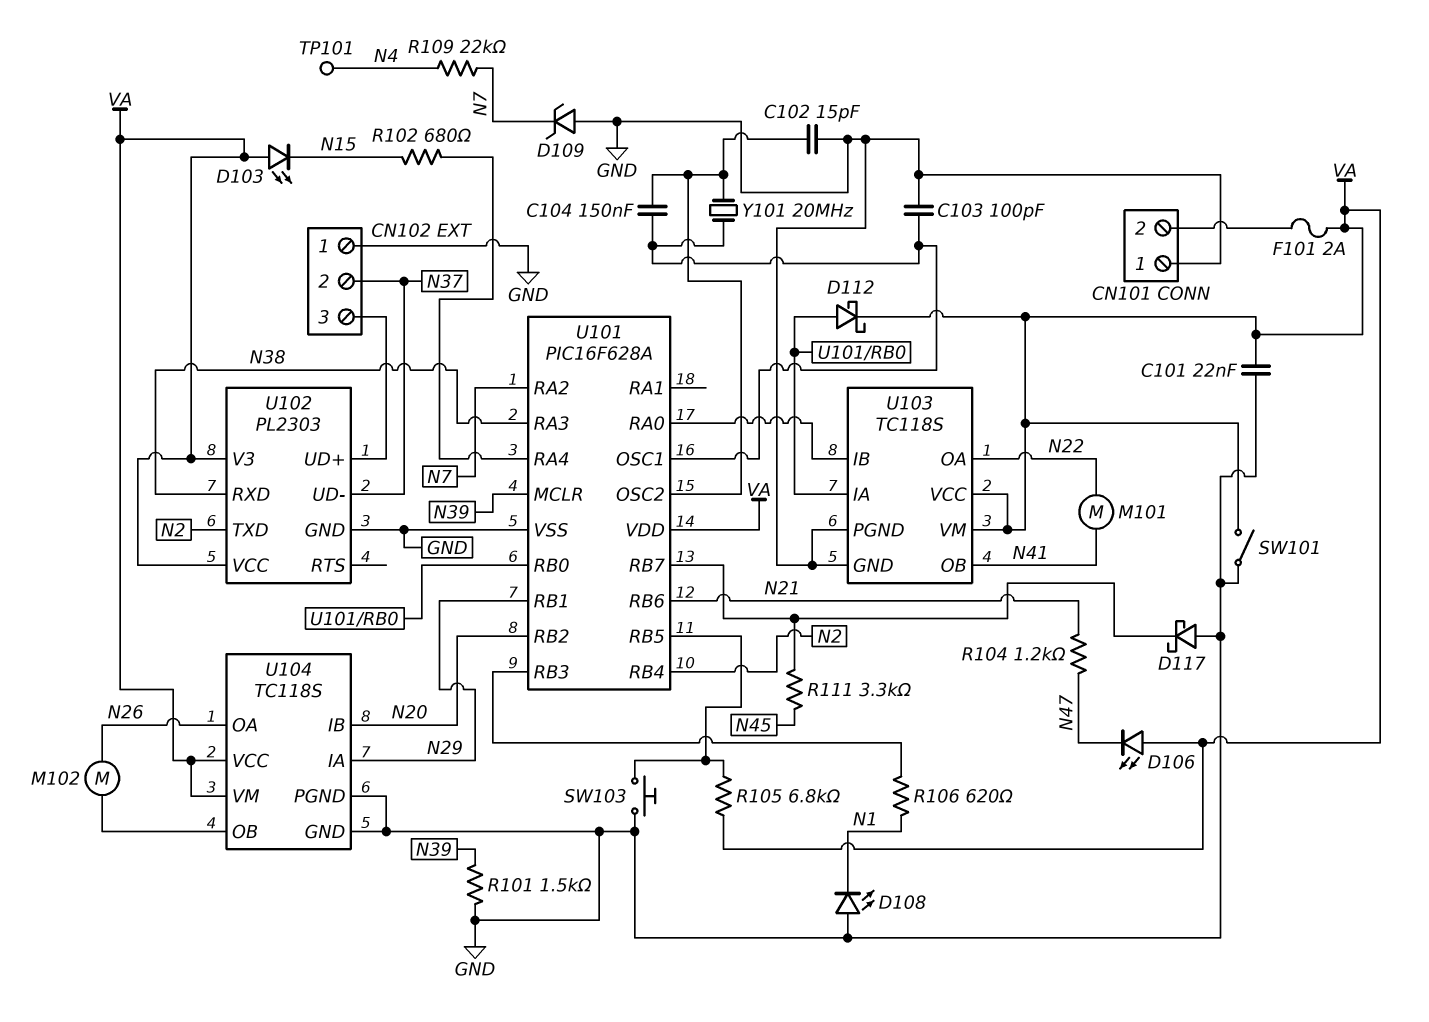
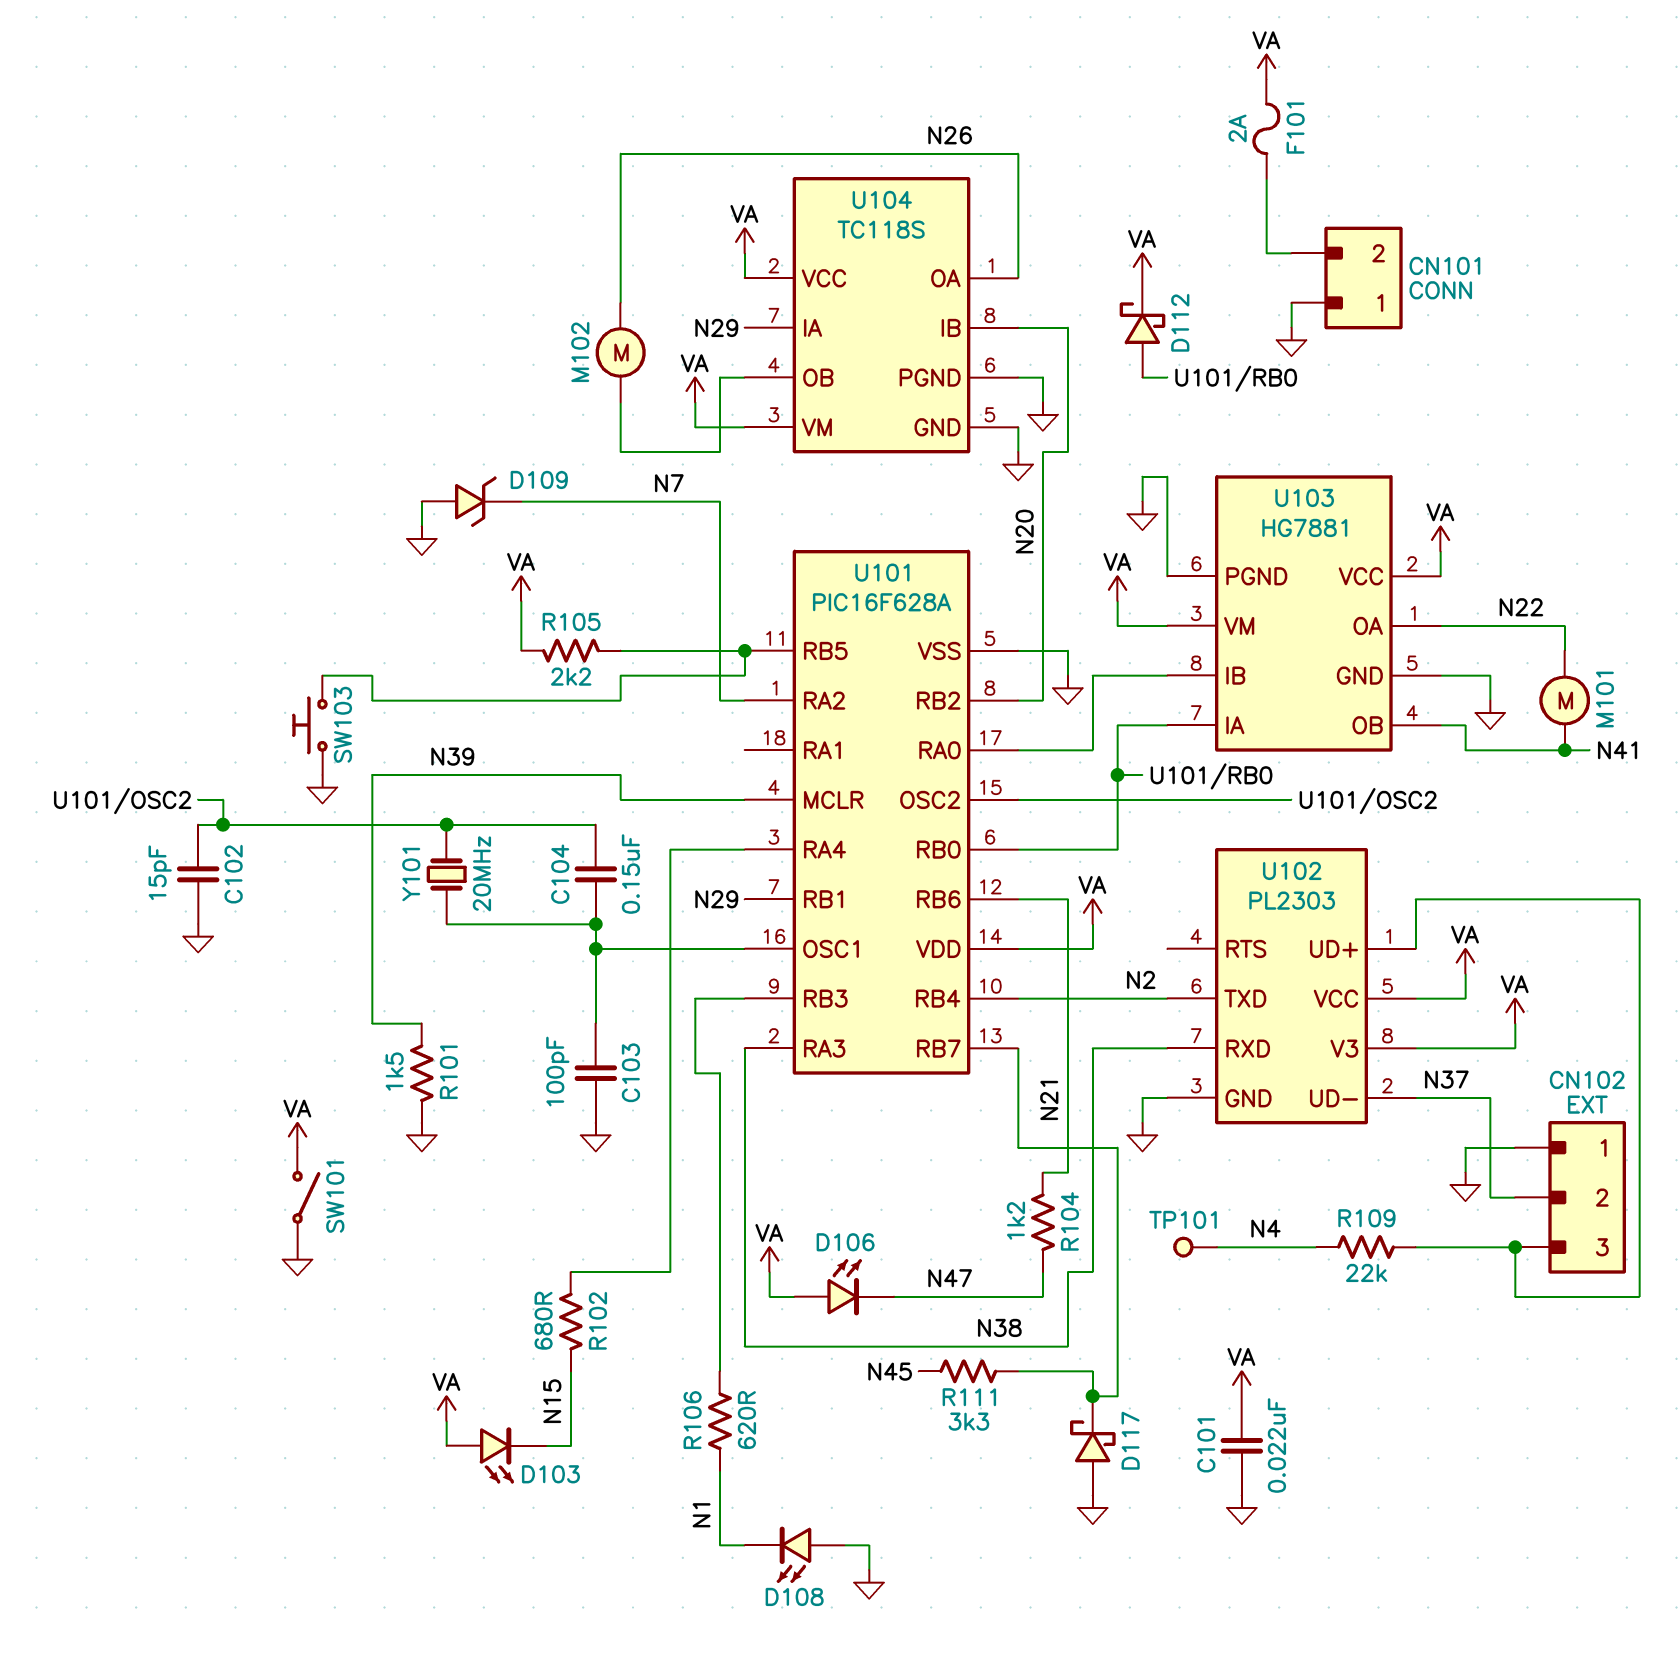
R105: 6.8k (U101/RB5, VA) -> 2.2k (U101/RB5, VA)
R109: 22k (N4, N7) -> 22k (CN102/3, N4)
U103: TC118S -> HG7881

